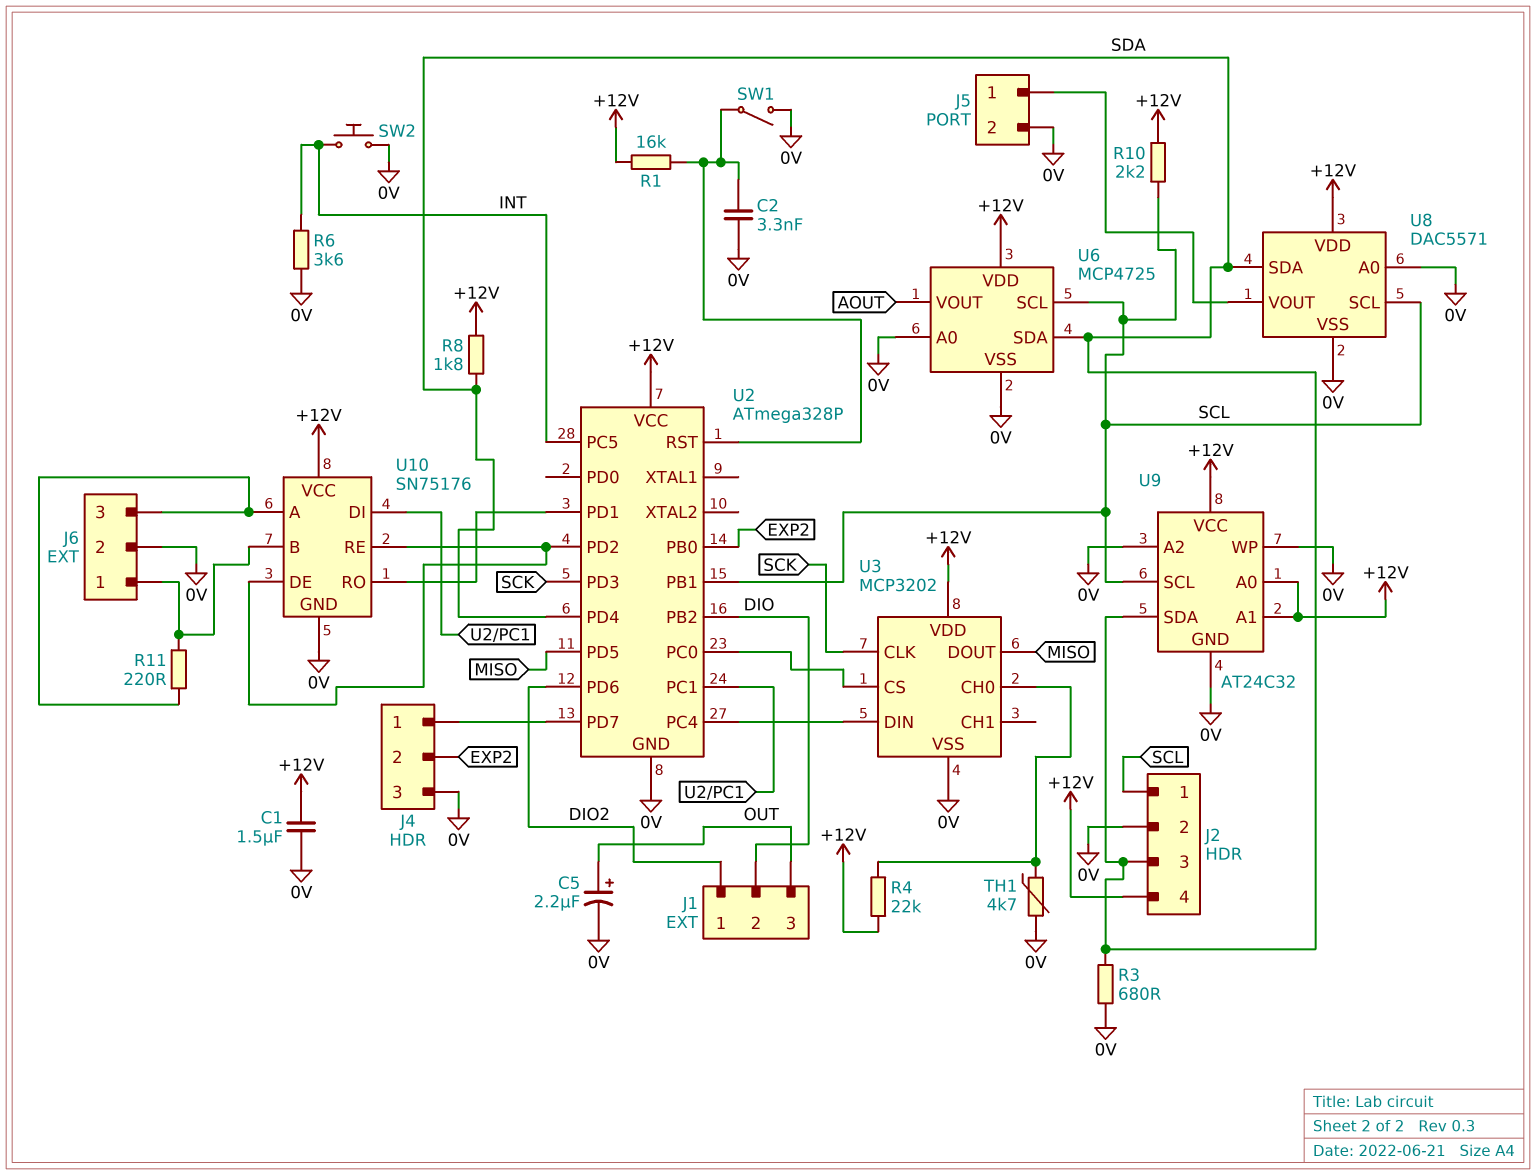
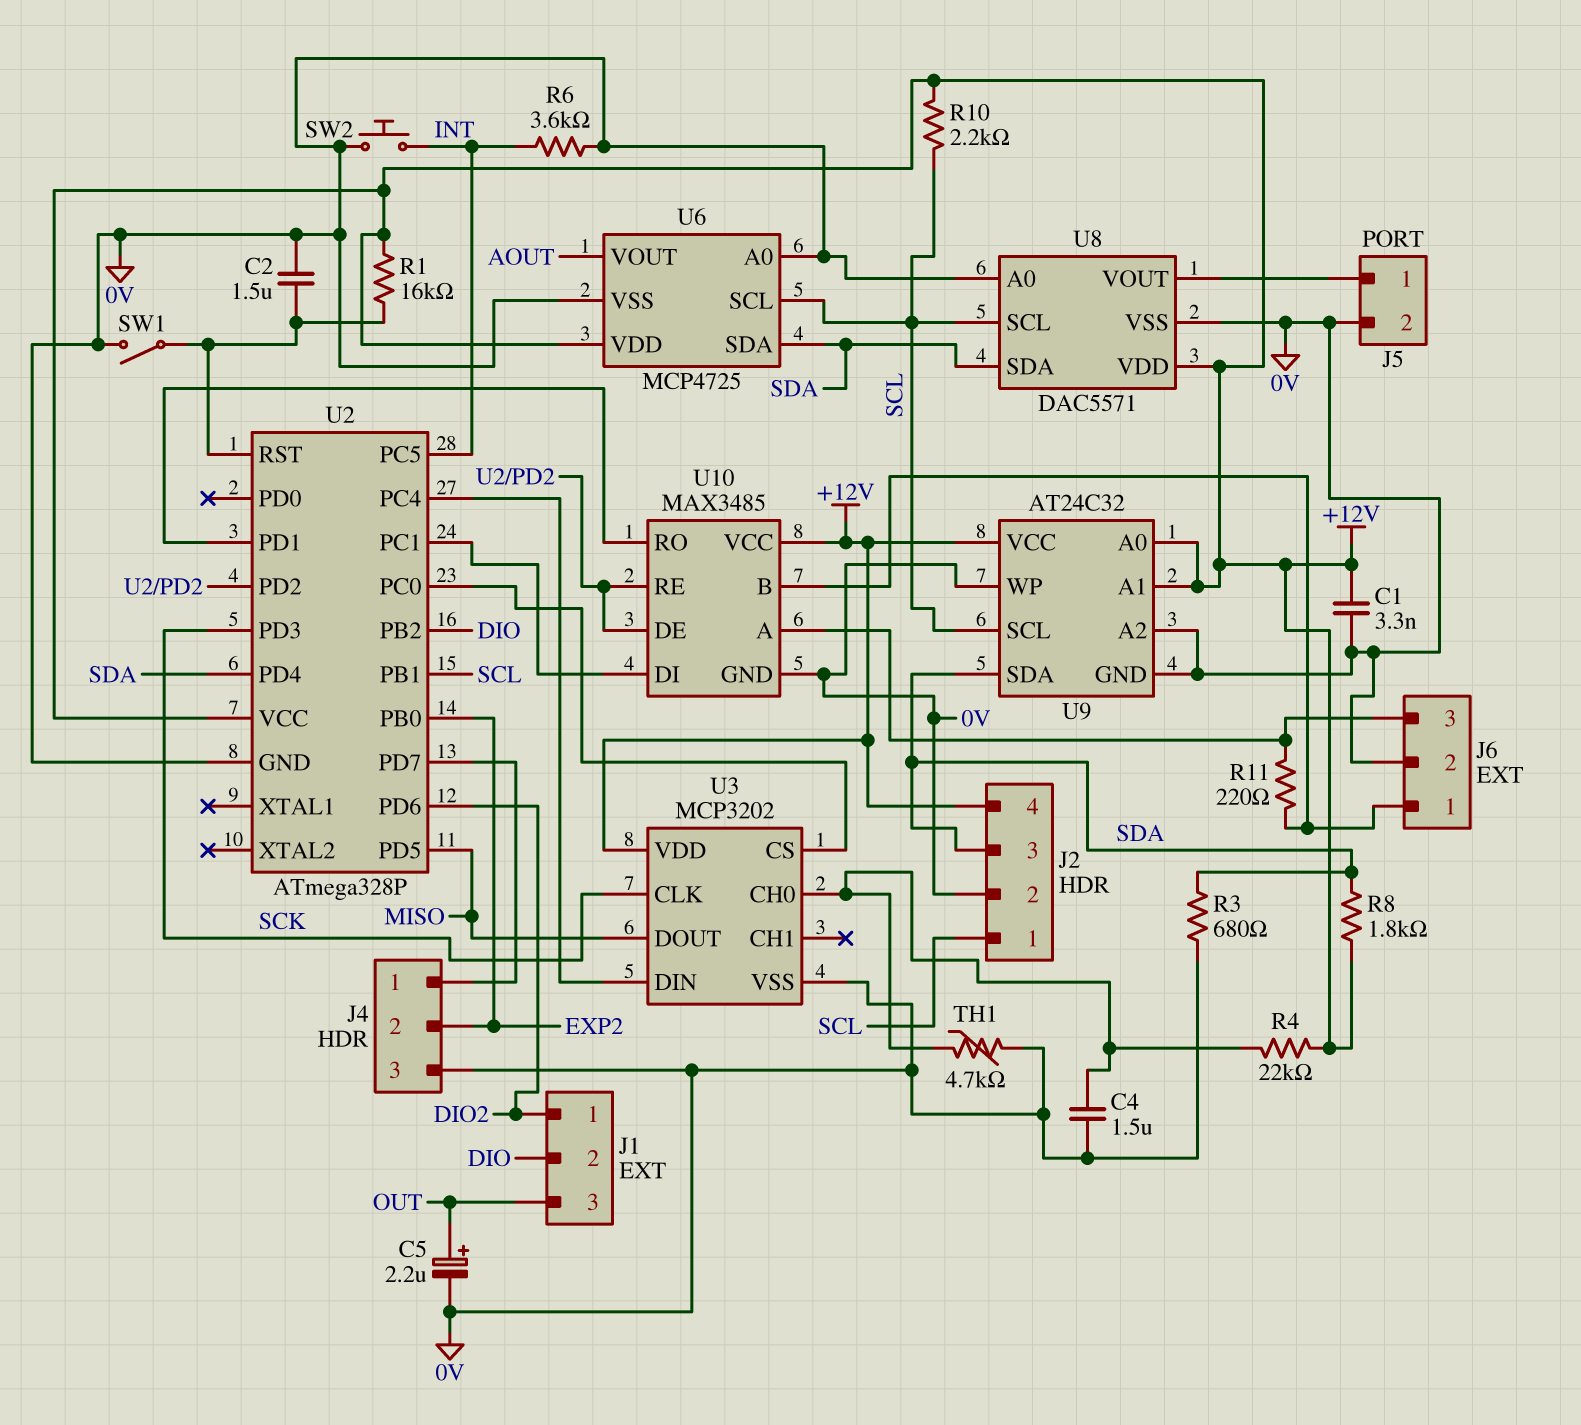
C1: 1.5uF (+12V, 0V) -> 3.3nF (+12V, 0V)
C2: 3.3nF (0V, U2/RST) -> 1.5uF (0V, U2/RST)
C4: none -> 1.5uF (0V, U3/CH0)
U10: SN75176 -> MAX3485

